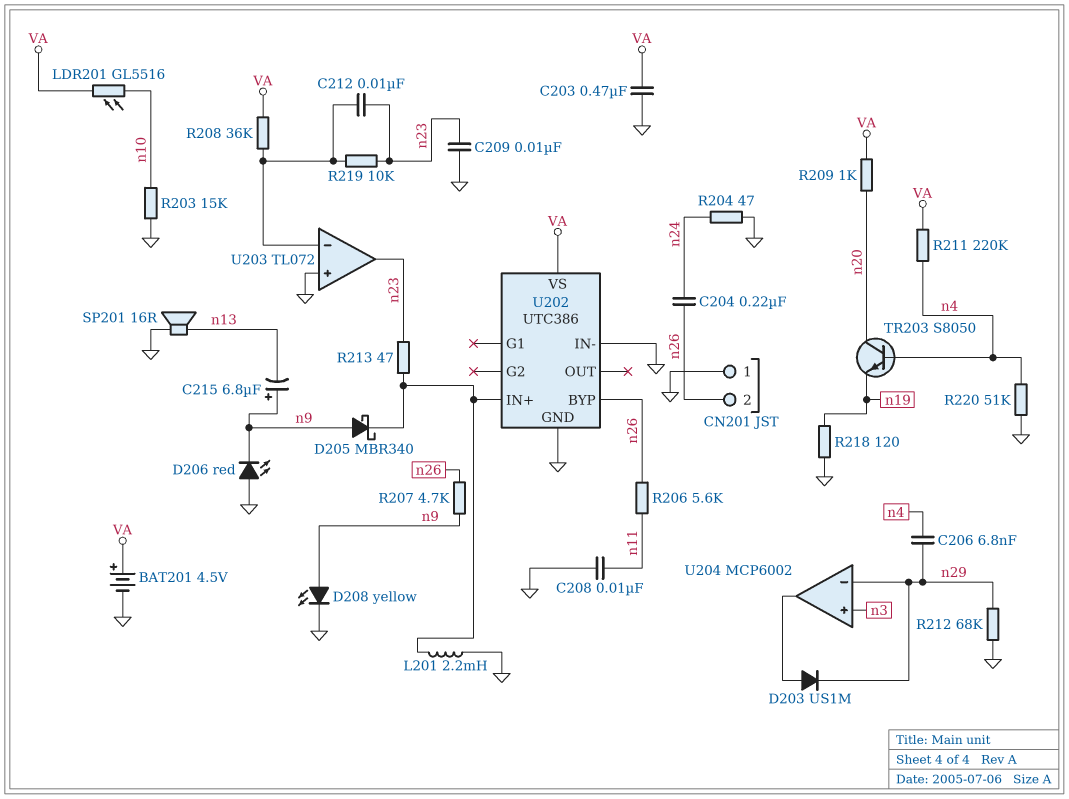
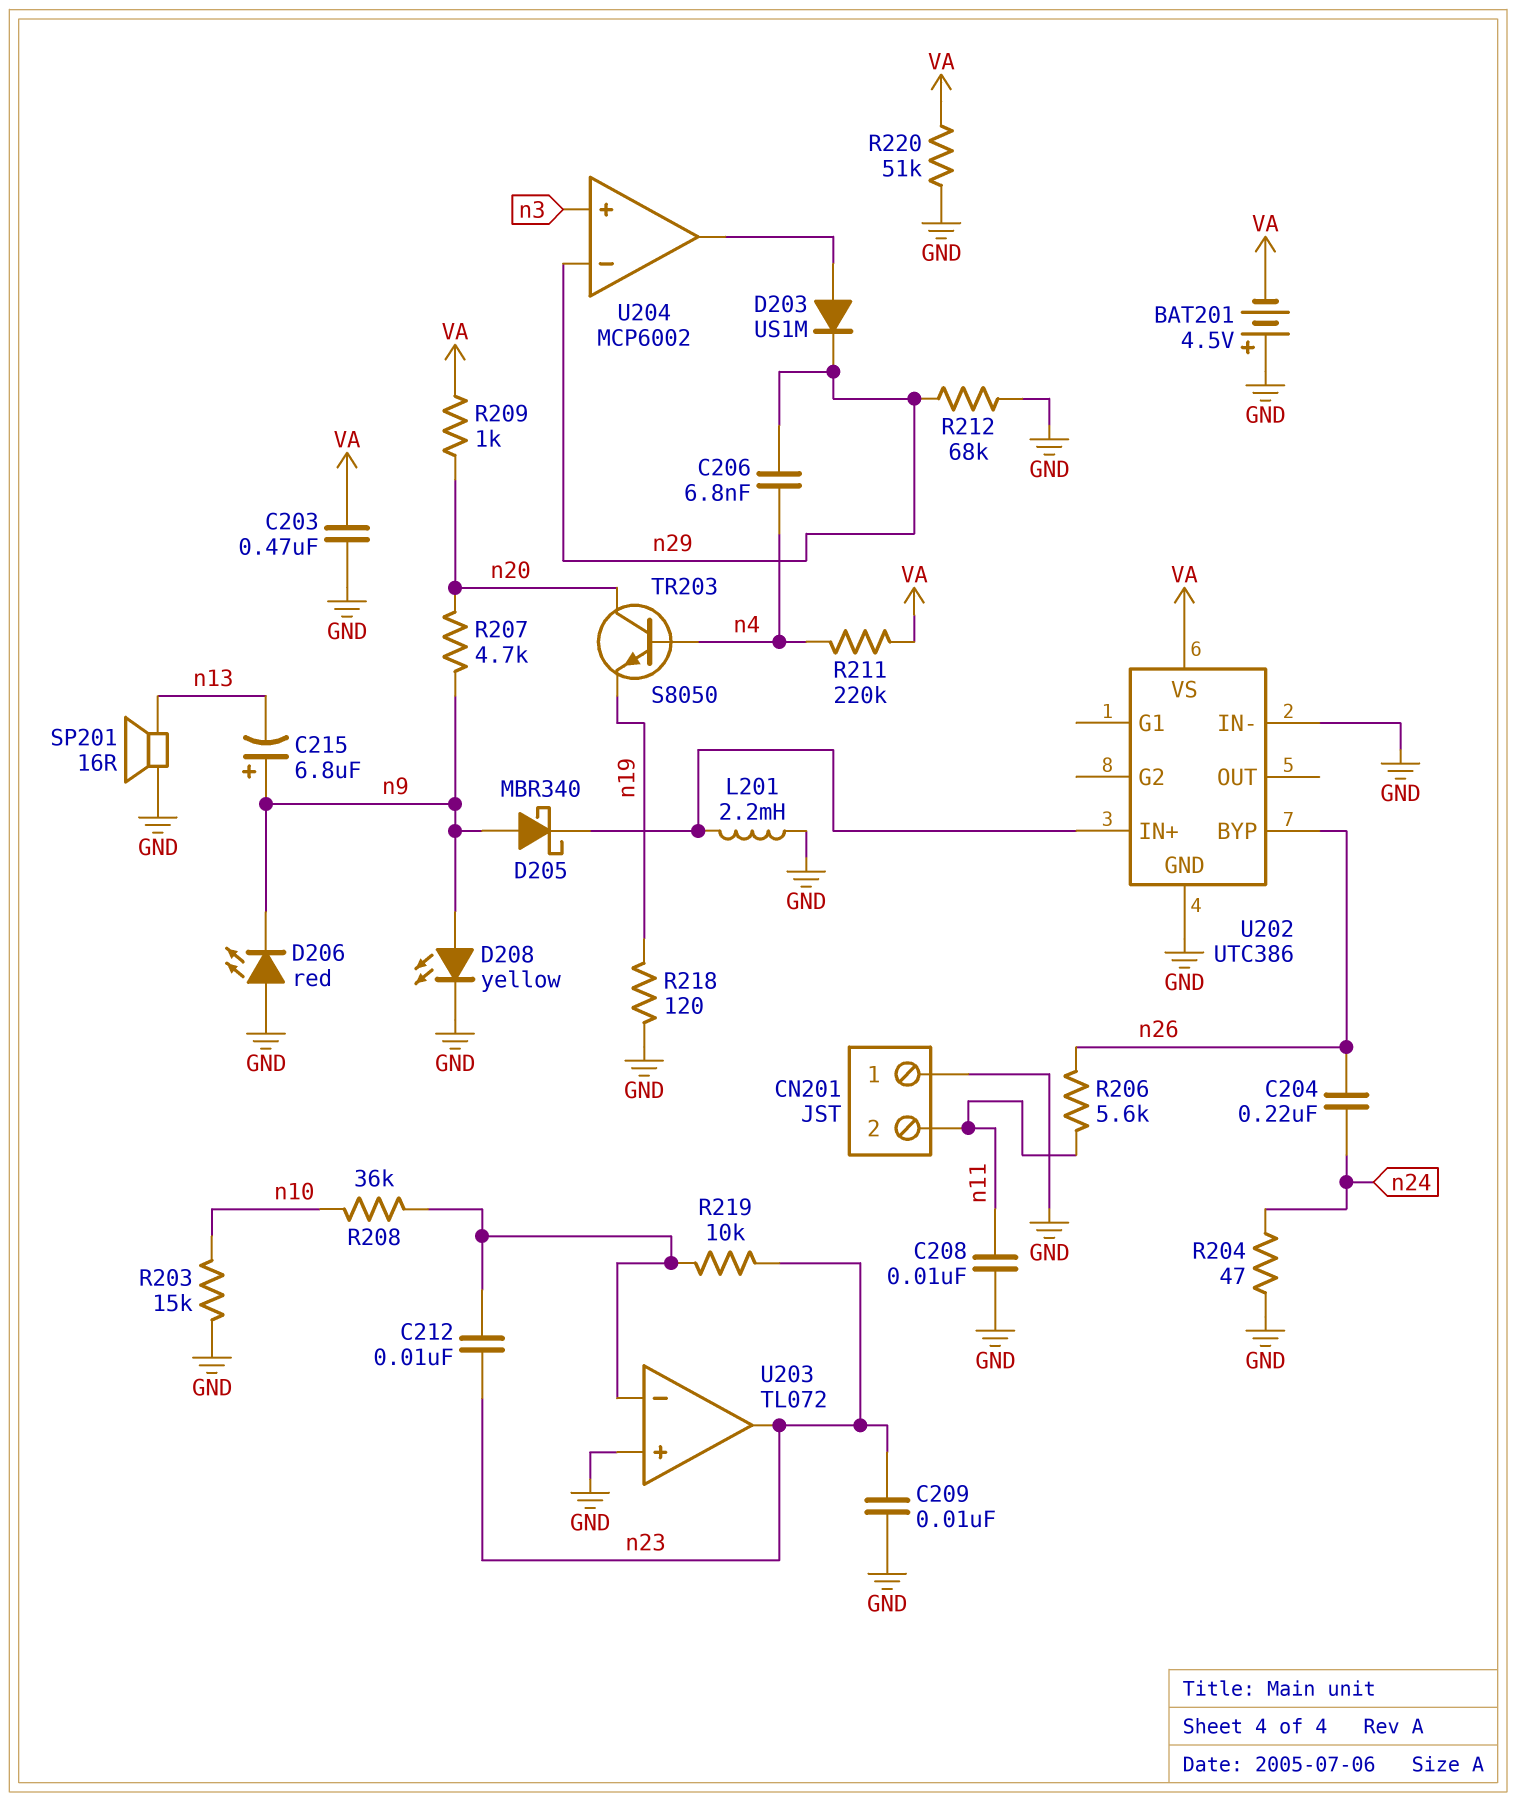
BAT201: 4.5V (plus VA, minus GND) -> 4.5V (plus GND, minus VA)
CN201 pin 2: n26 -> n11
LDR201: GL5516 (VA, n10) -> none
R207: 4.7k (n9, n26) -> 4.7k (n9, n20)
R208: 36k (U203/in-, VA) -> 36k (U203/in-, n10)
R213: 47 (U202/IN+, n23) -> none
R220: 51k (GND, n4) -> 51k (GND, VA)

